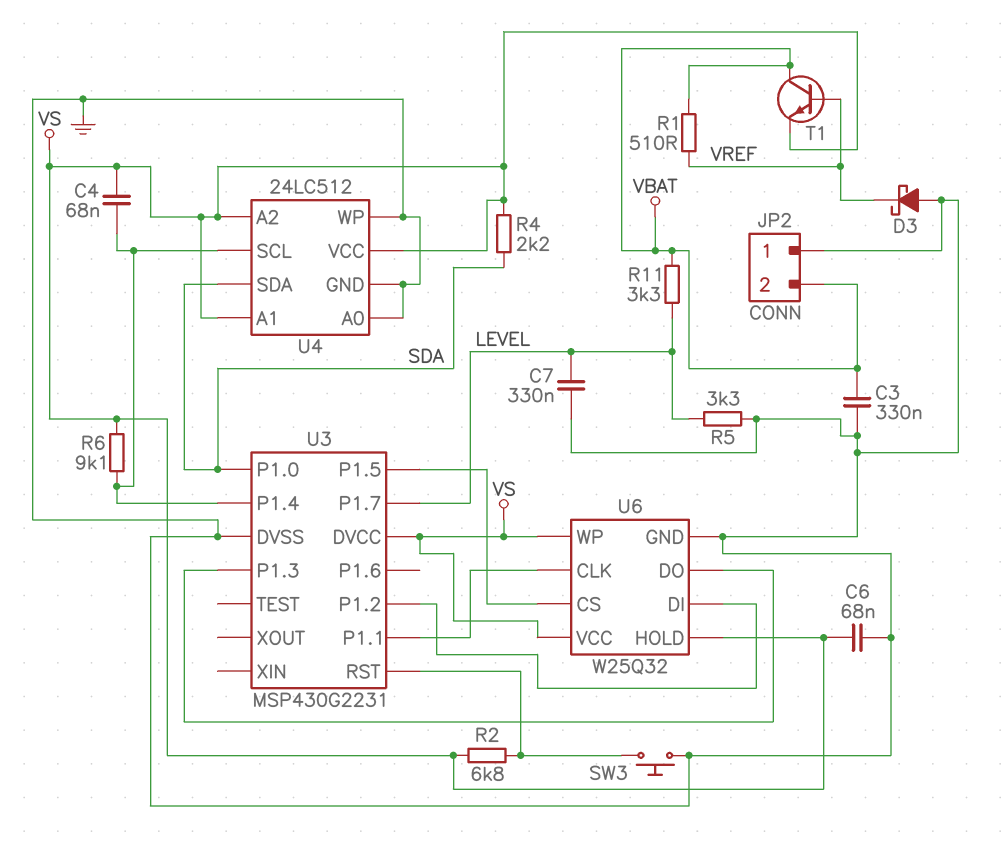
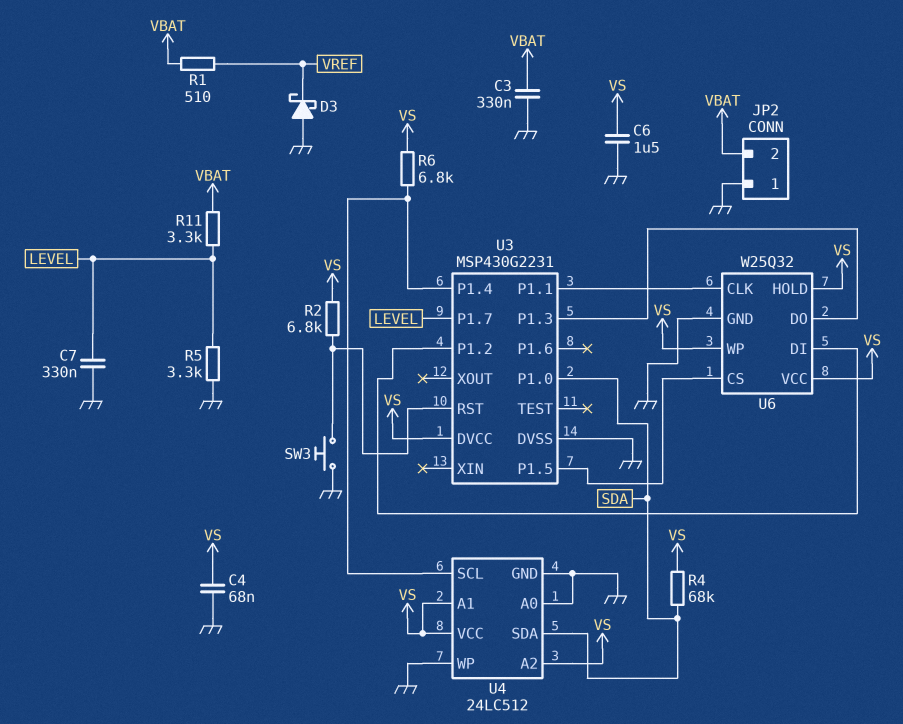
C4: 68nF (U3/P1.4, VS) -> 68nF (GND, VS)
C6: 68nF (GND, VS) -> 1.5uF (GND, VS)
R4: 2.2k (SDA, VS) -> 68k (SDA, VS)
R6: 9.1k (U3/P1.4, VS) -> 6.8k (U3/P1.4, VS)
T1: NPN (B VREF, C VBAT, E VS) -> none

